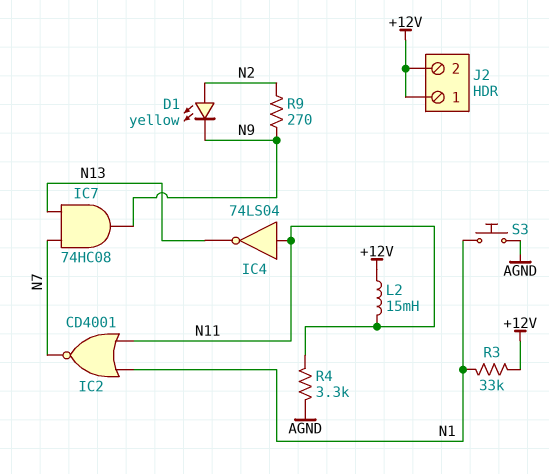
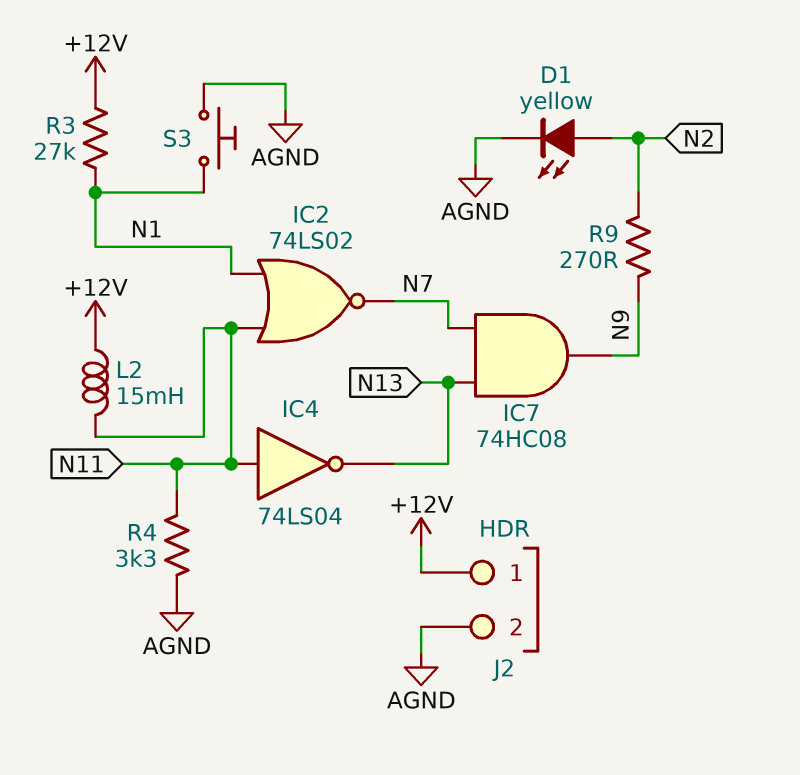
D1: LED yellow (A N2, K N9) -> LED yellow (A N2, K AGND)
IC2: NOR CD4001 (in N1, in N11, out N7) -> NOR 74LS02 (in N1, in N11, out N7)
J2 pin 2: +12V -> AGND
R3: 33k (+12V, N1) -> 27k (+12V, N1)

